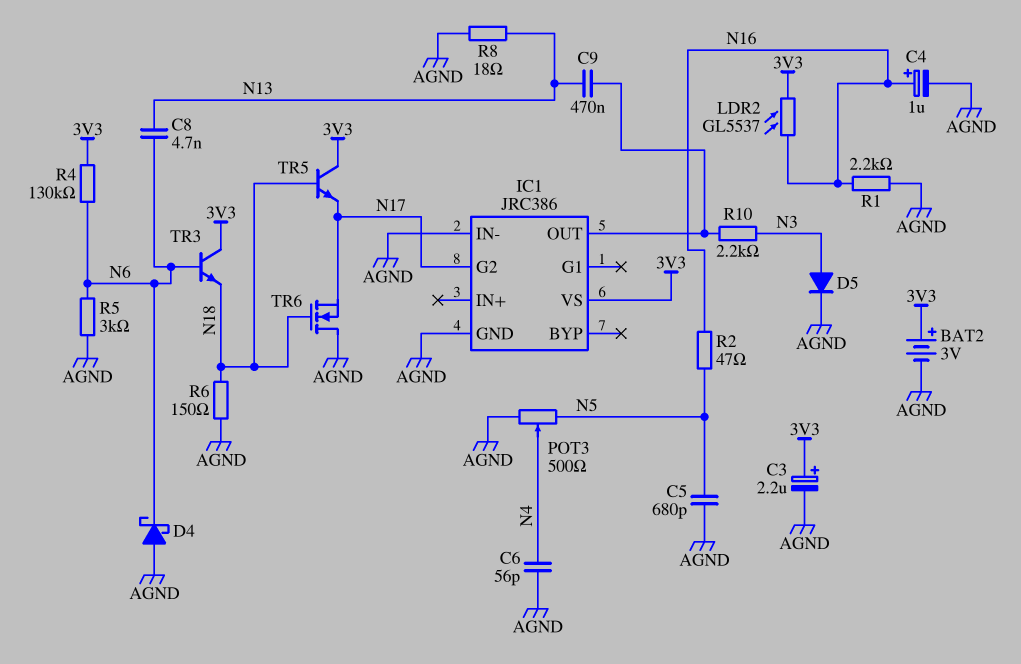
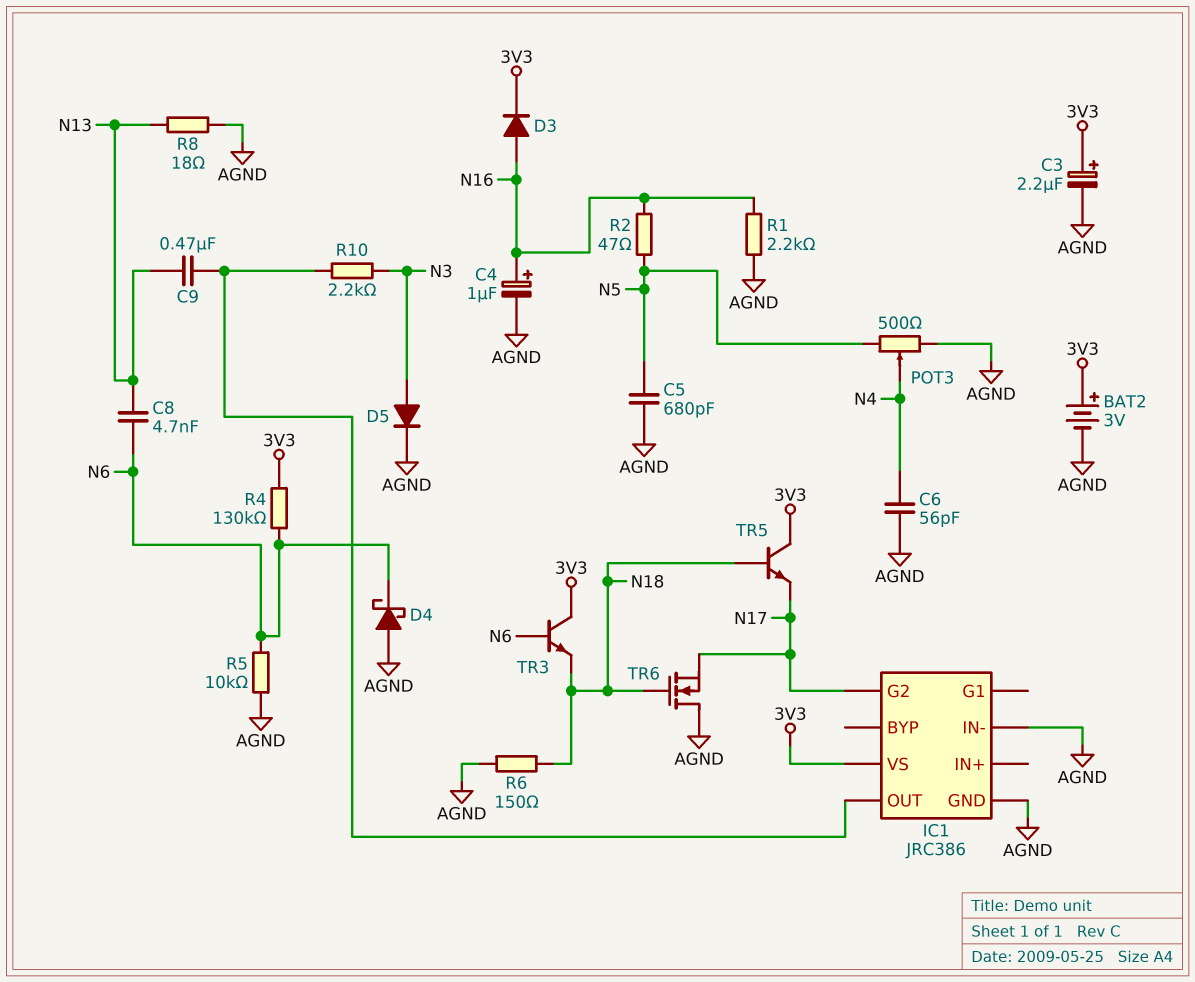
D3: none -> diode (A N16, K 3V3)
LDR2: GL5537 (3V3, N16) -> none
R5: 3k (AGND, N6) -> 10k (AGND, N6)

